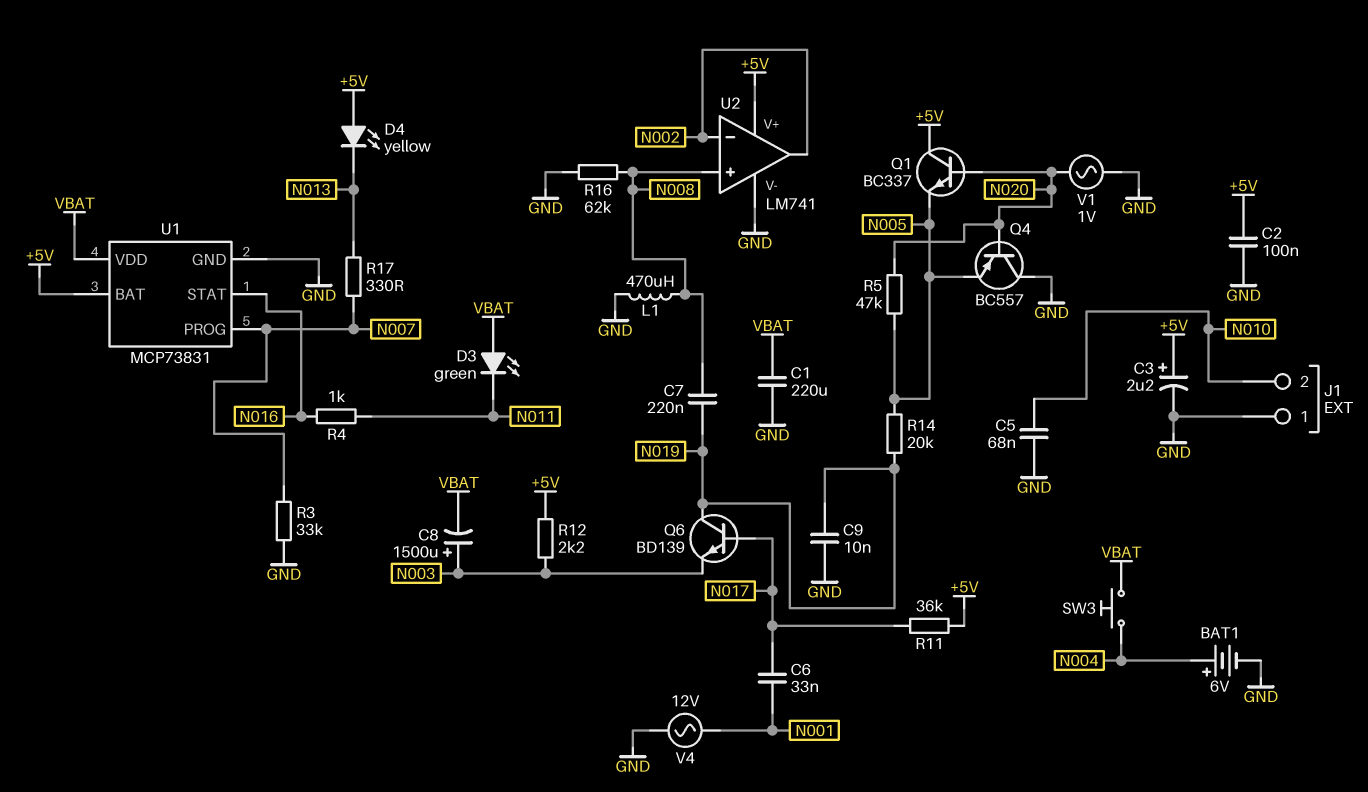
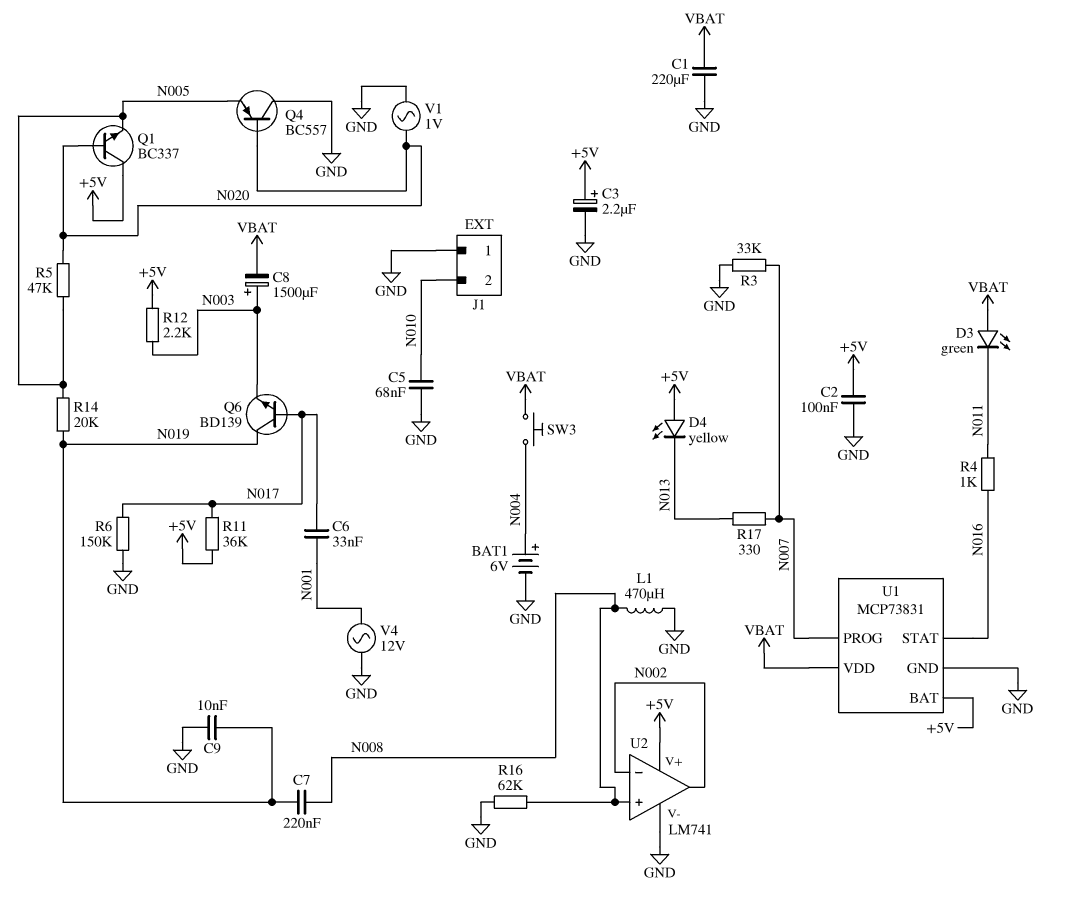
R6: none -> 150k (GND, N017)

